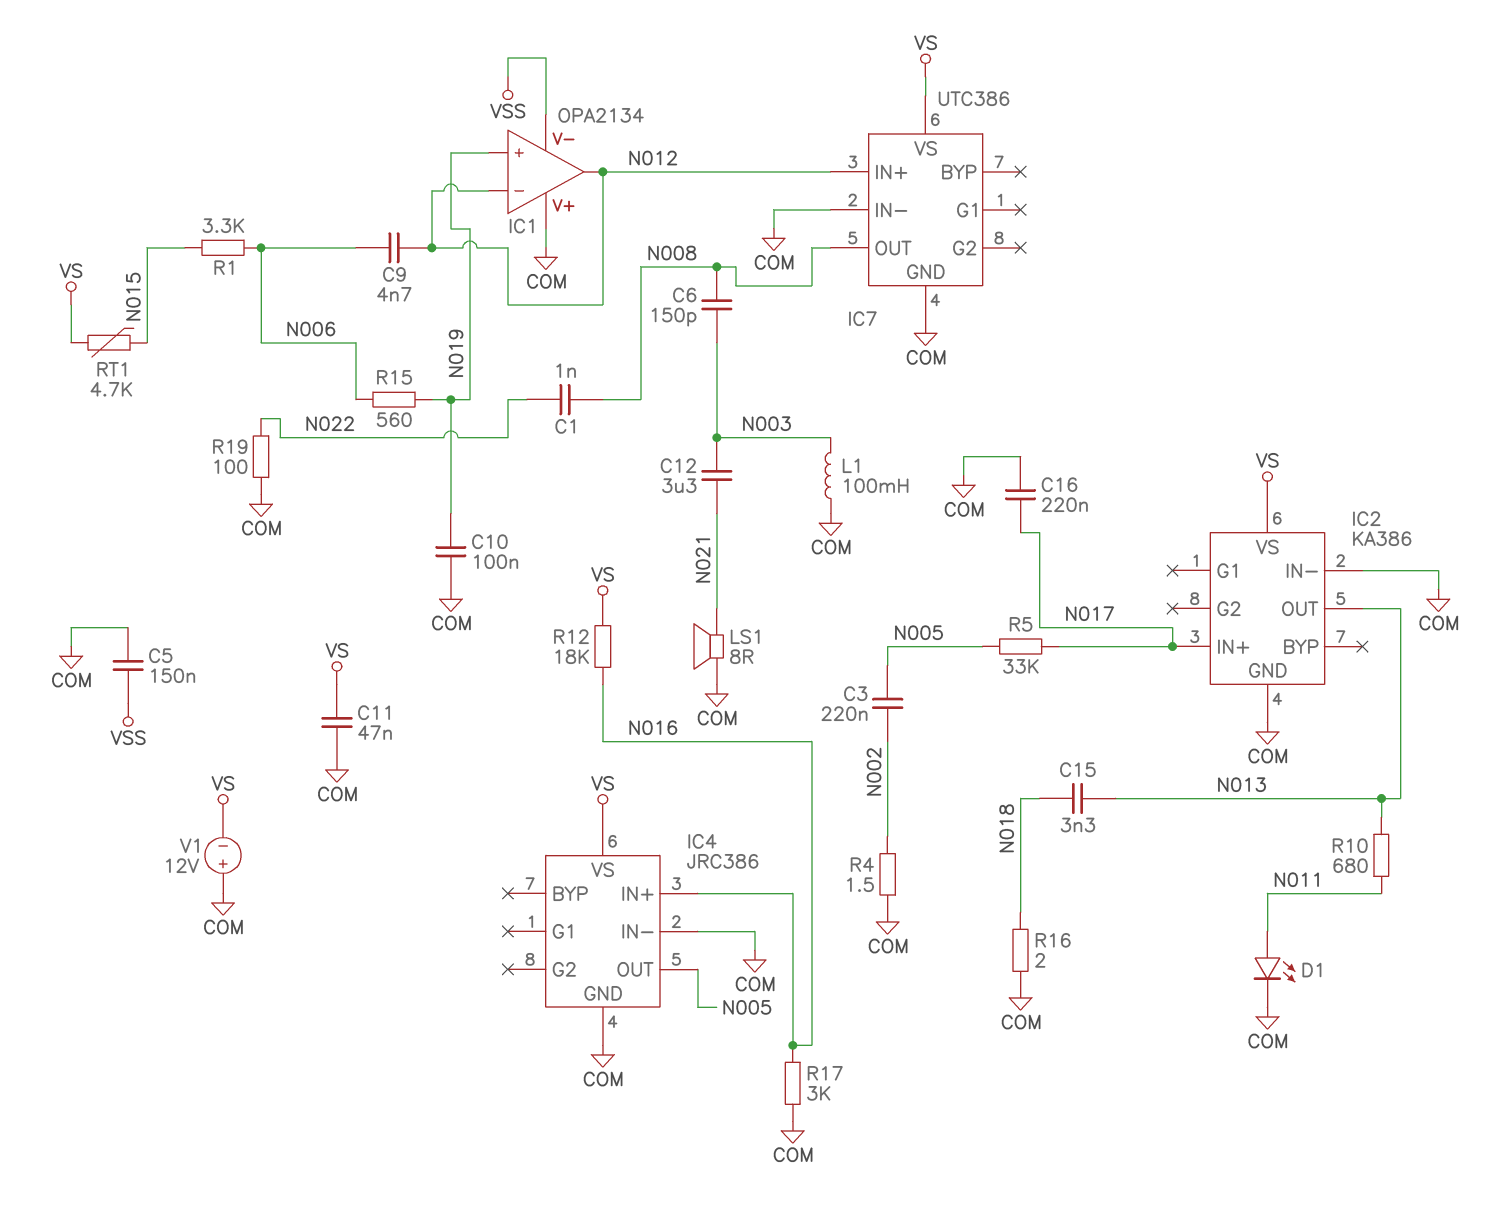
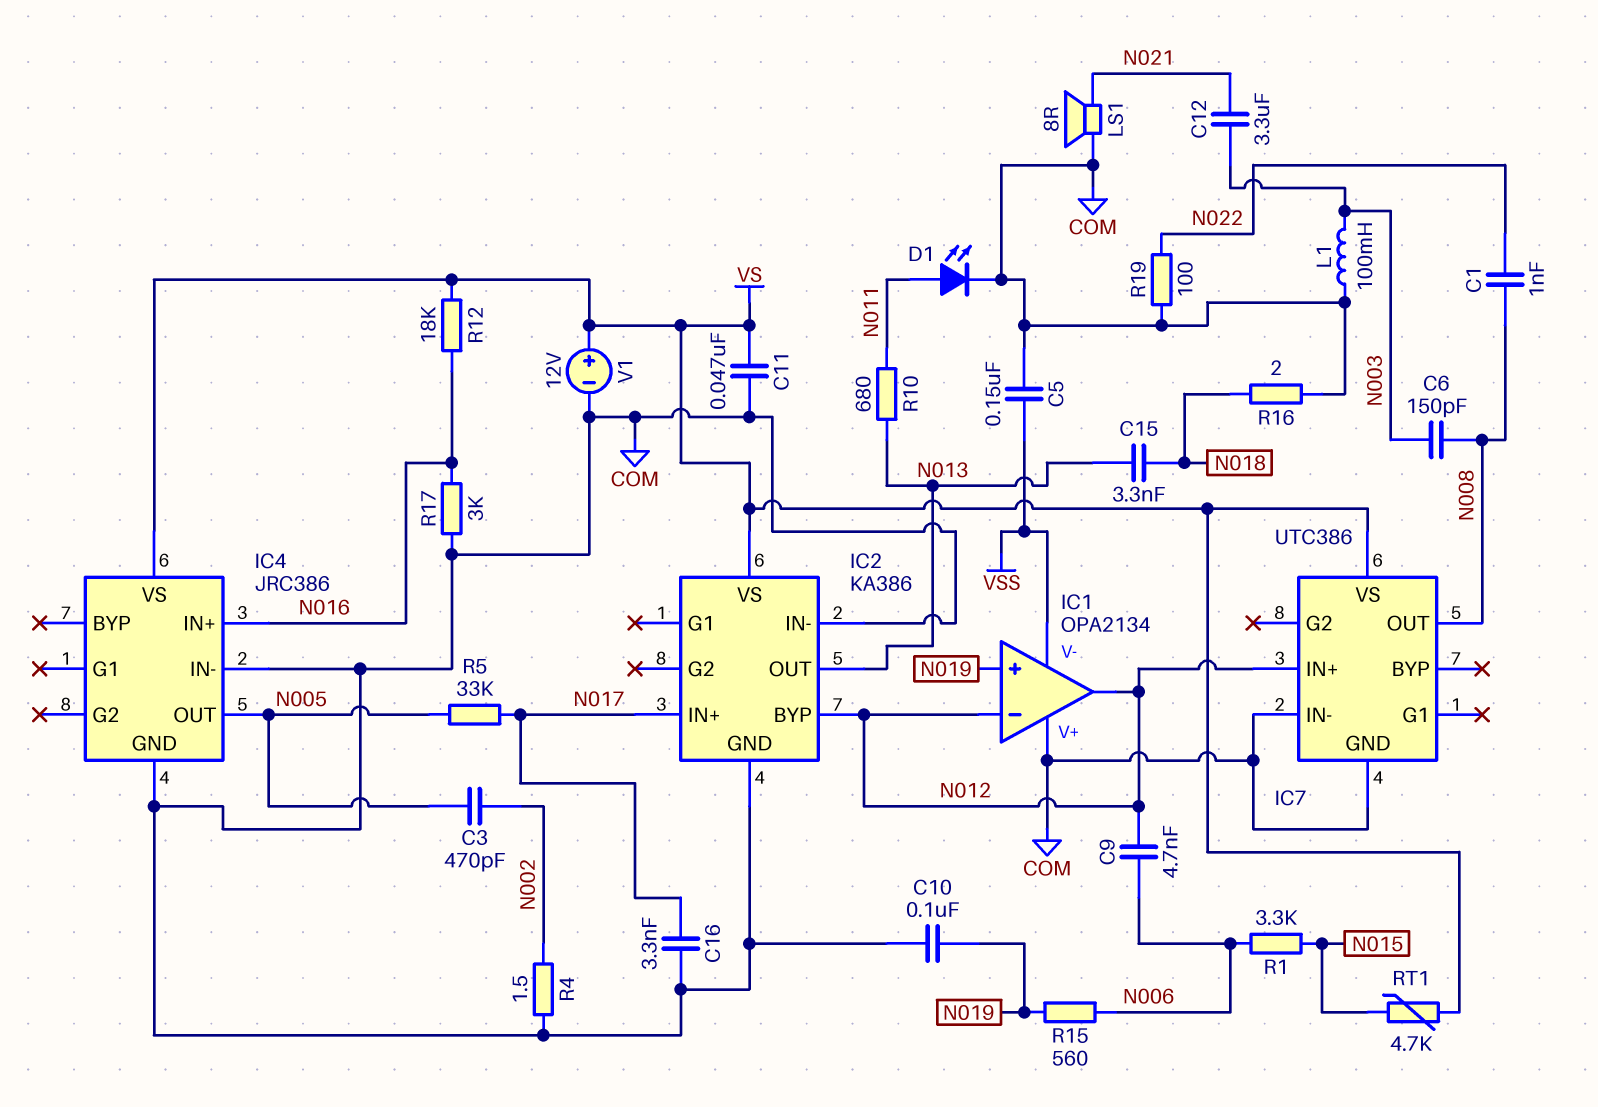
C3: 220nF (N002, N005) -> 470pF (N002, N005)
C16: 220nF (COM, N017) -> 3.3nF (COM, N017)
IC2 pin BYP: none -> N012
V1: 12V (plus COM, minus VS) -> 12V (plus VS, minus COM)

